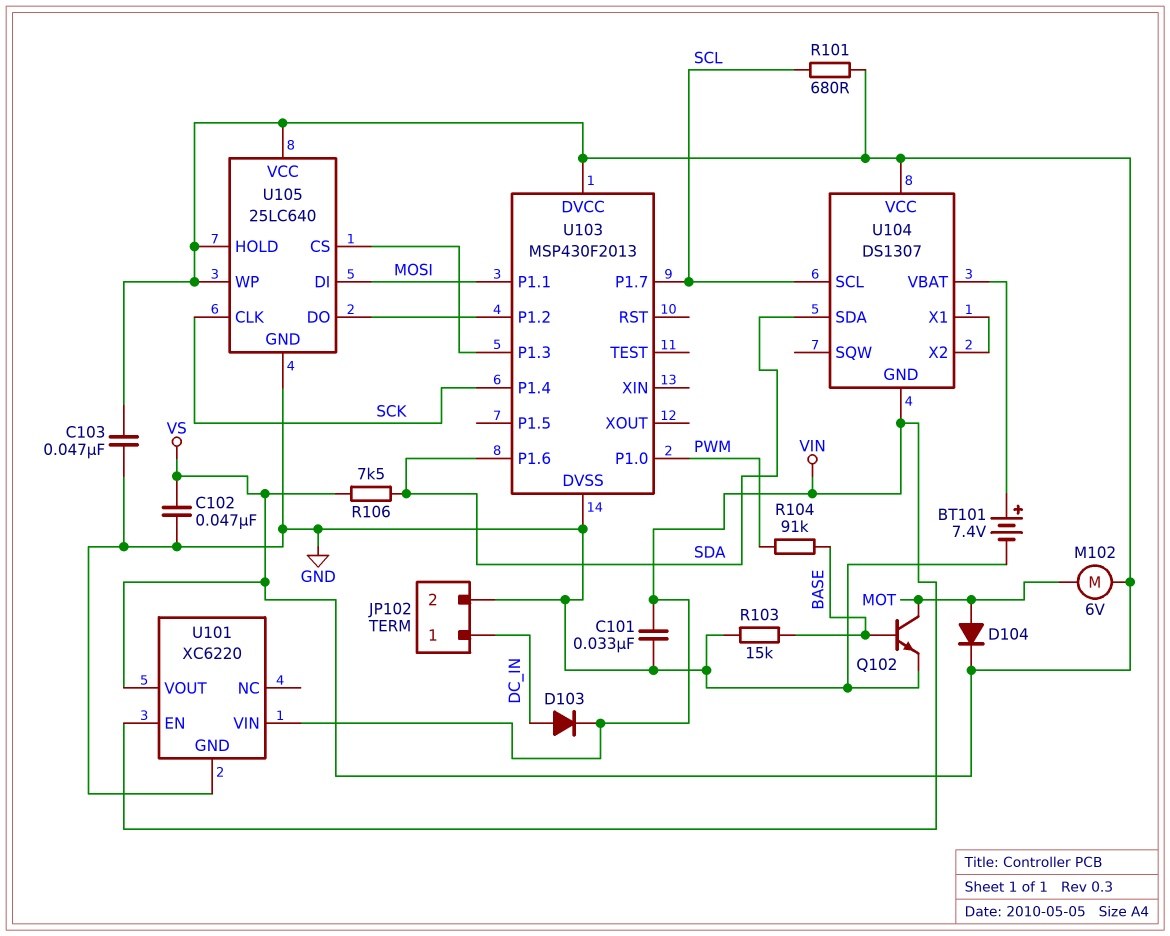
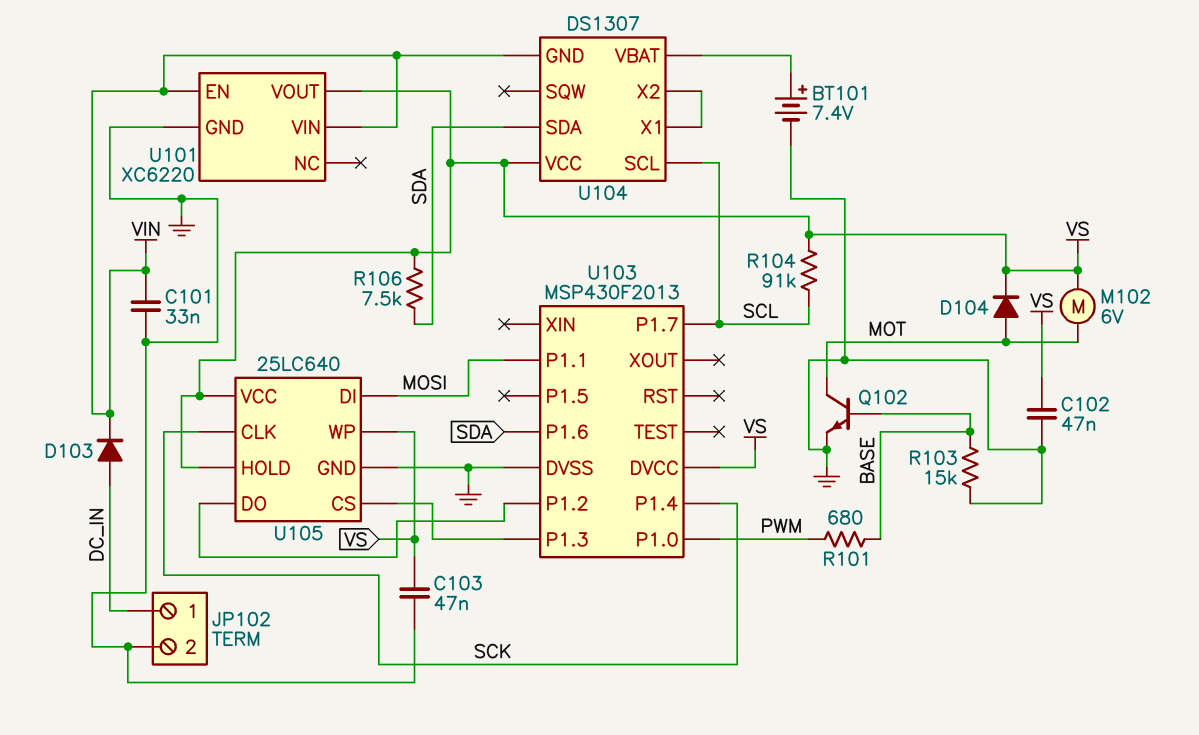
R101: 680 (SCL, VS) -> 680 (BASE, PWM)
R104: 91k (BASE, PWM) -> 91k (SCL, VS)

